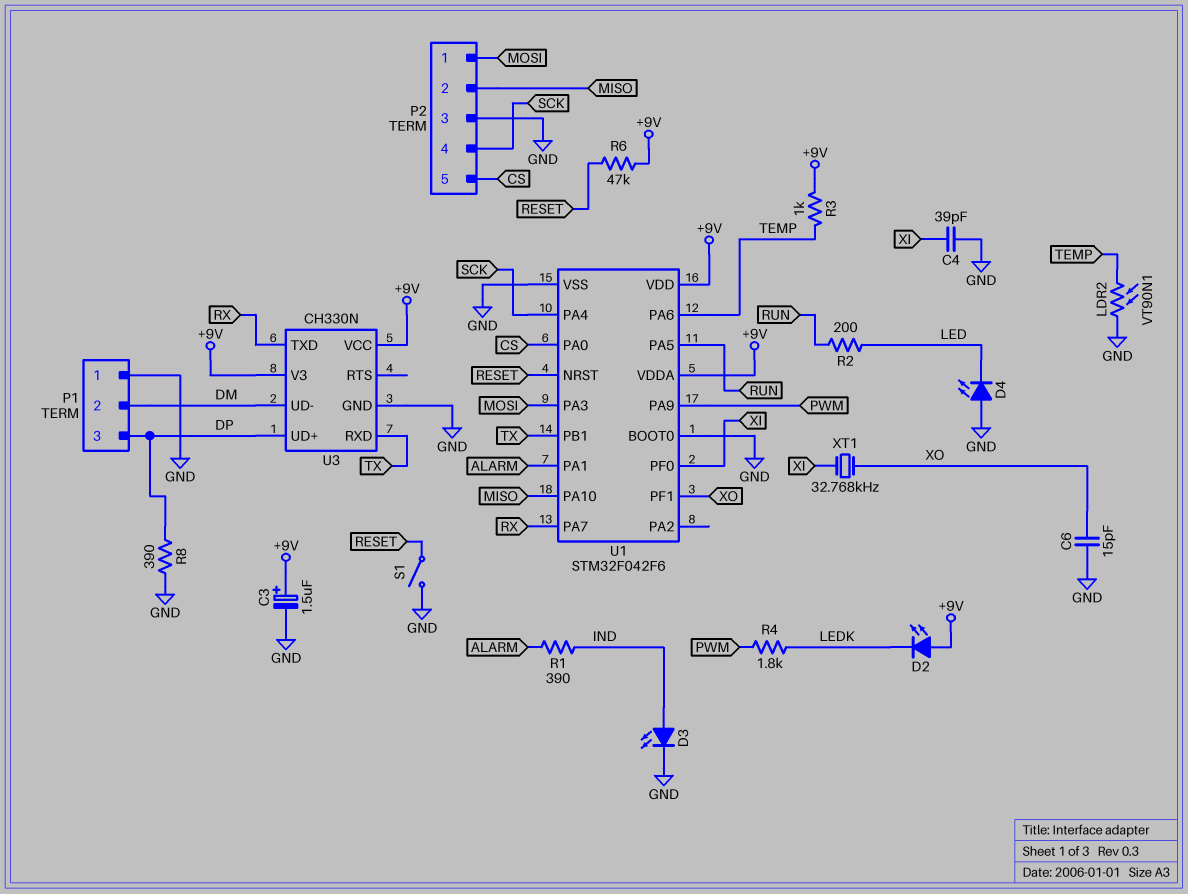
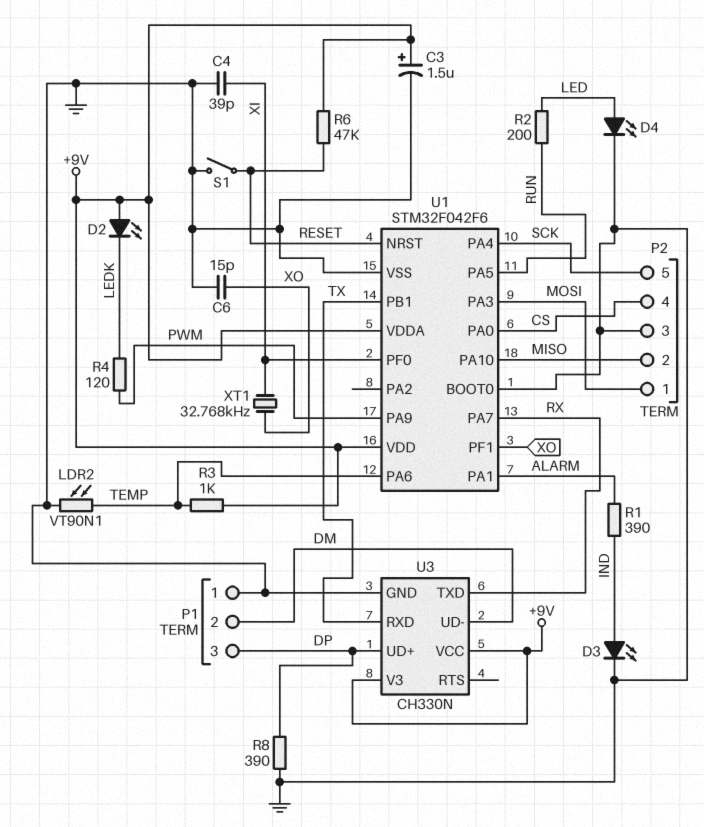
D4: LED (A GND, K LED) -> LED (A LED, K GND)
P2 pin 4: SCK -> CS
P2 pin 5: CS -> SCK
R4: 1.8k (LEDK, PWM) -> 120 (LEDK, PWM)

